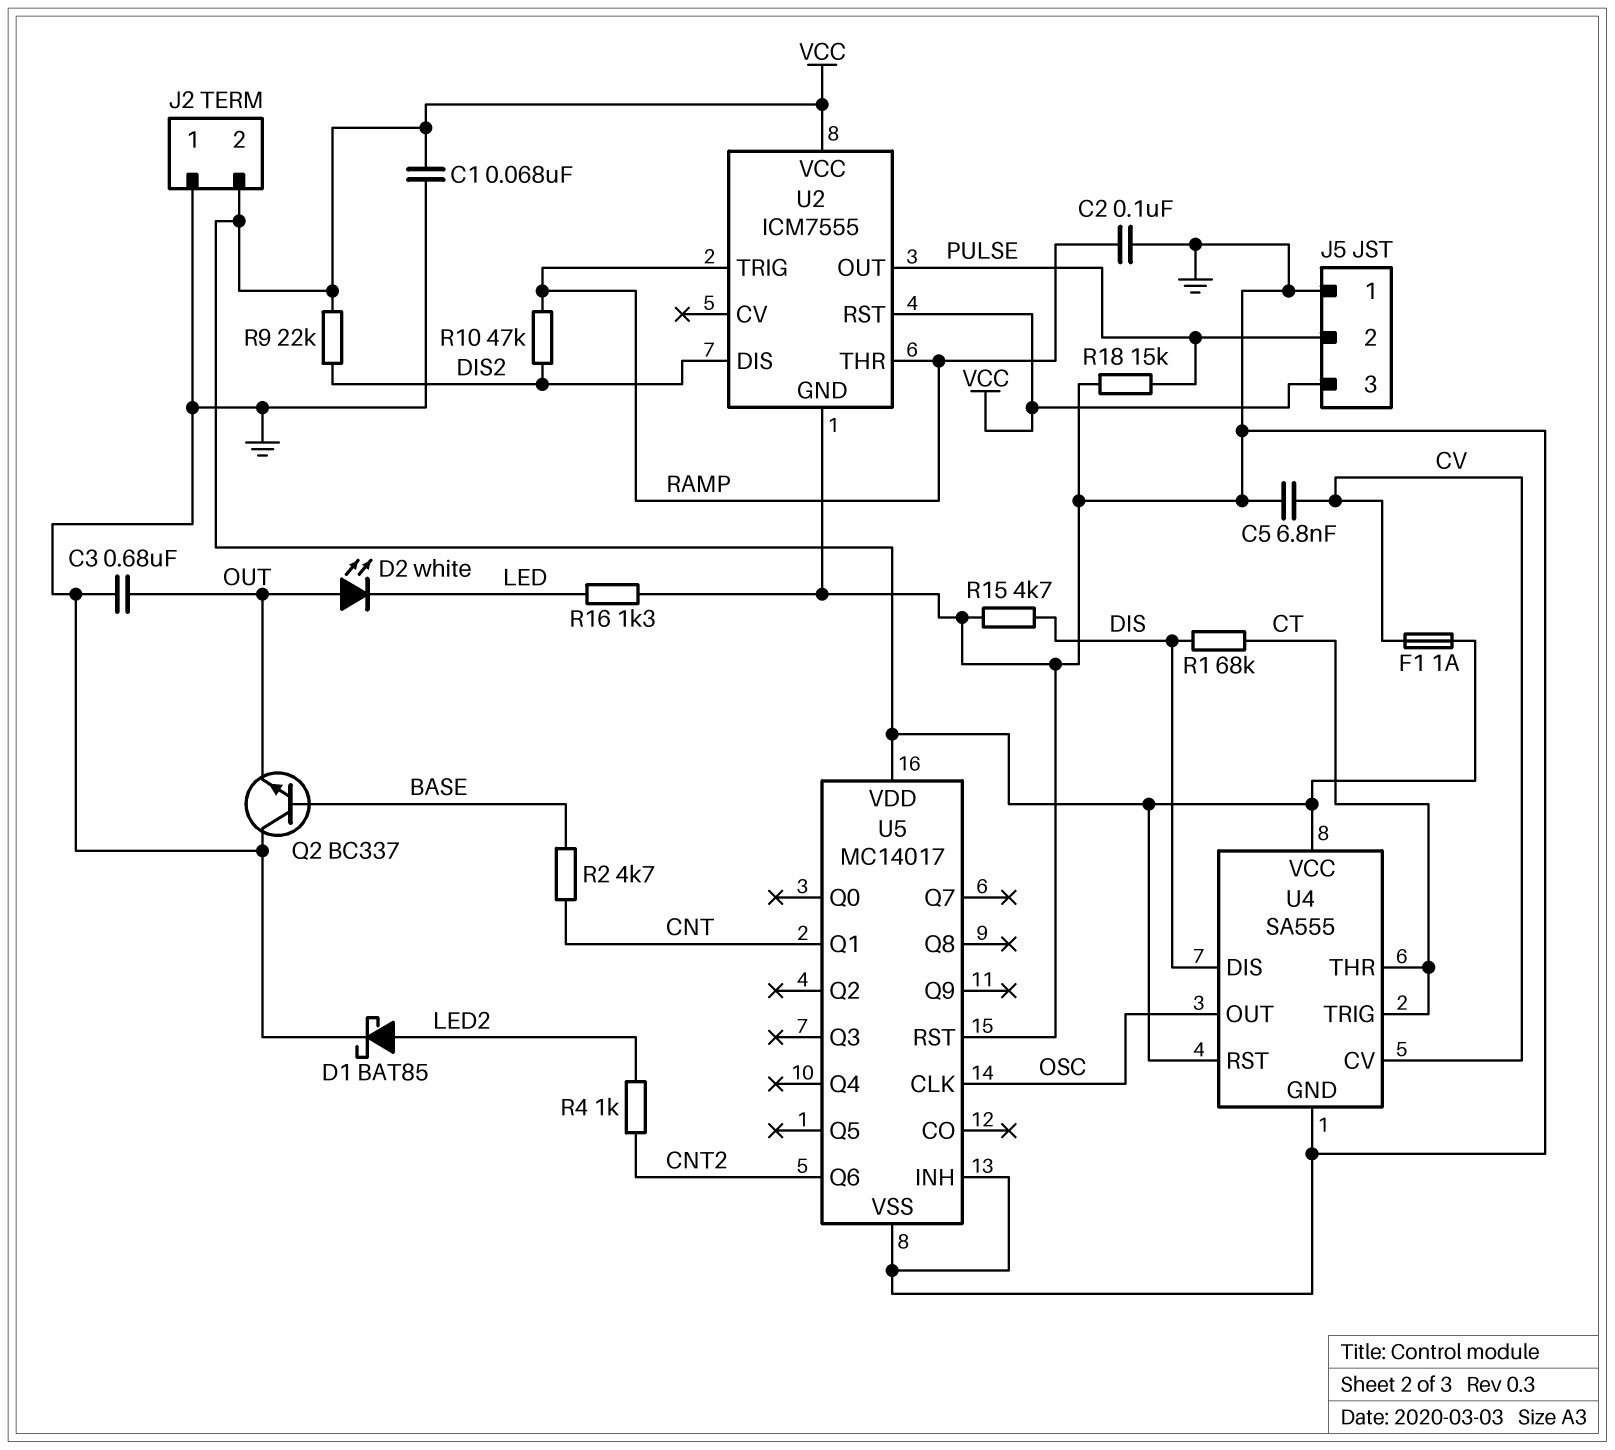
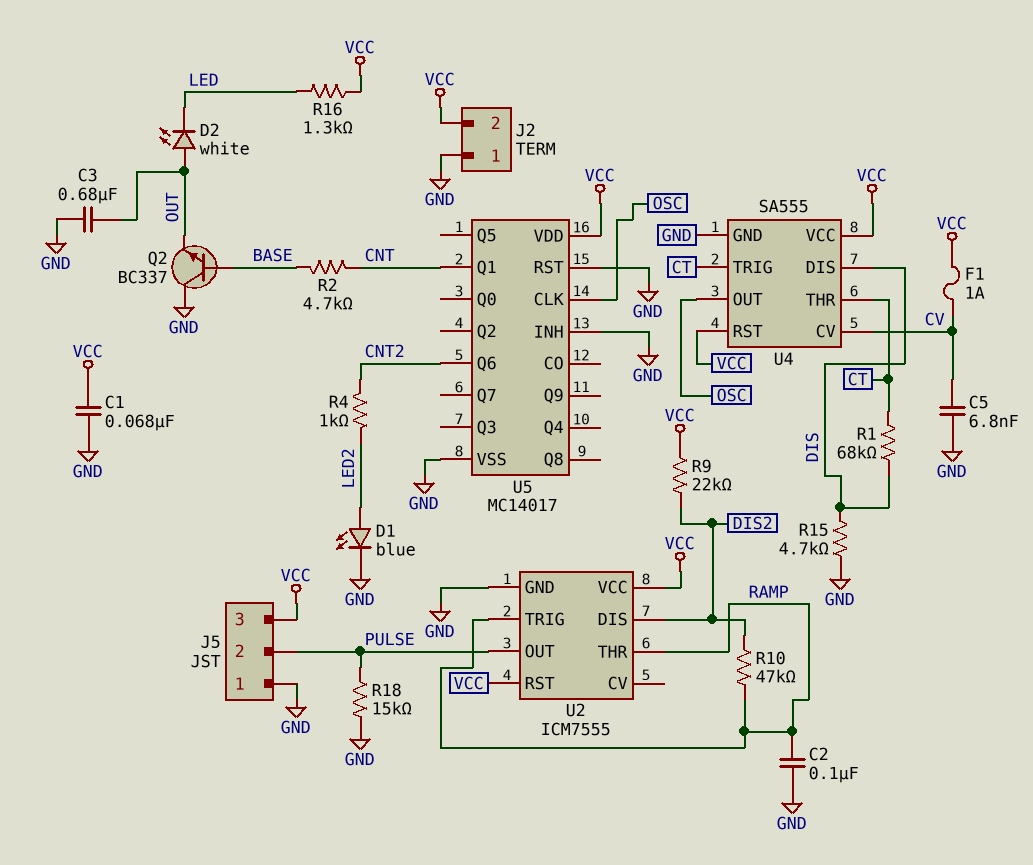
D1: schottky BAT85 (A LED2, K GND) -> LED blue (A LED2, K GND)
R16: 1.3k (GND, LED) -> 1.3k (LED, VCC)

